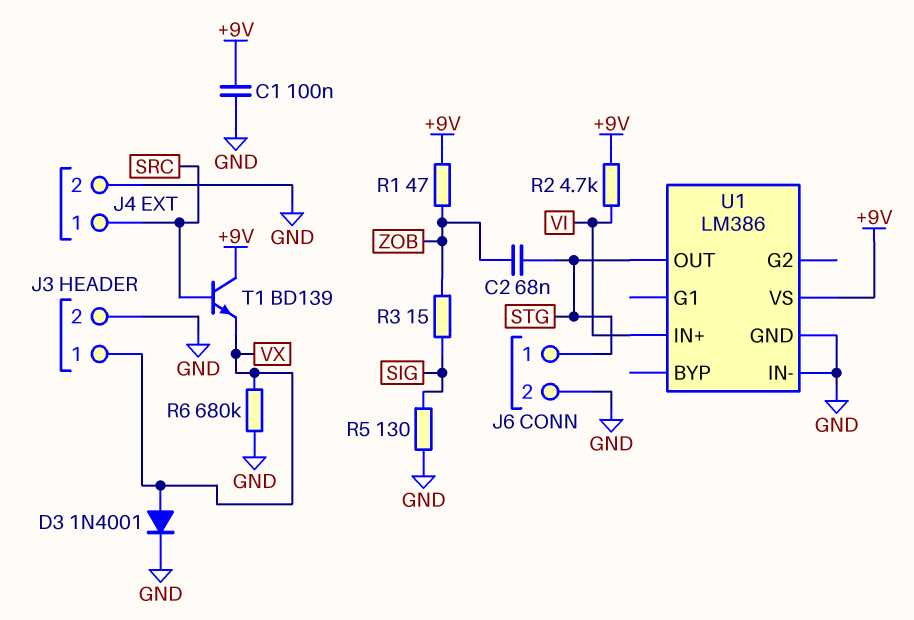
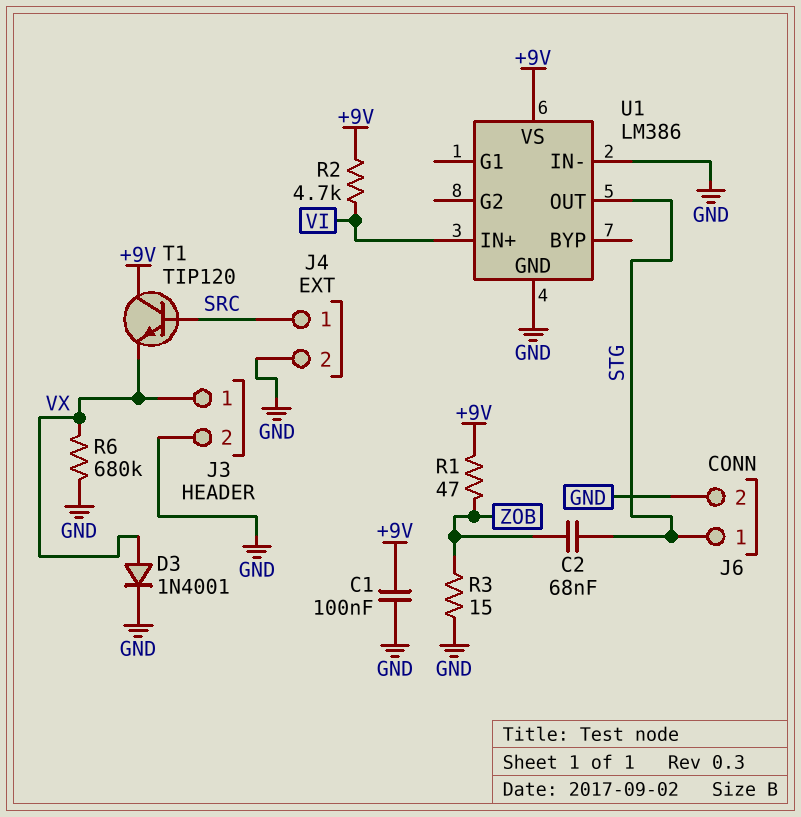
R3: 15 (SIG, ZOB) -> 15 (GND, ZOB)
R5: 130 (GND, SIG) -> none
T1: NPN BD139 (B SRC, C +9V, E VX) -> NPN TIP120 (B SRC, C +9V, E VX)

